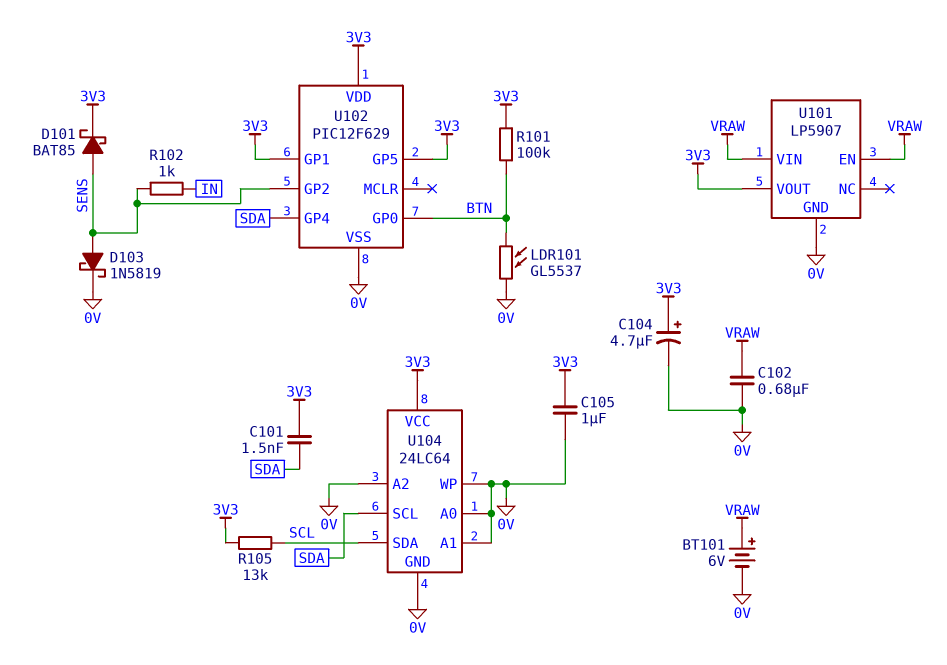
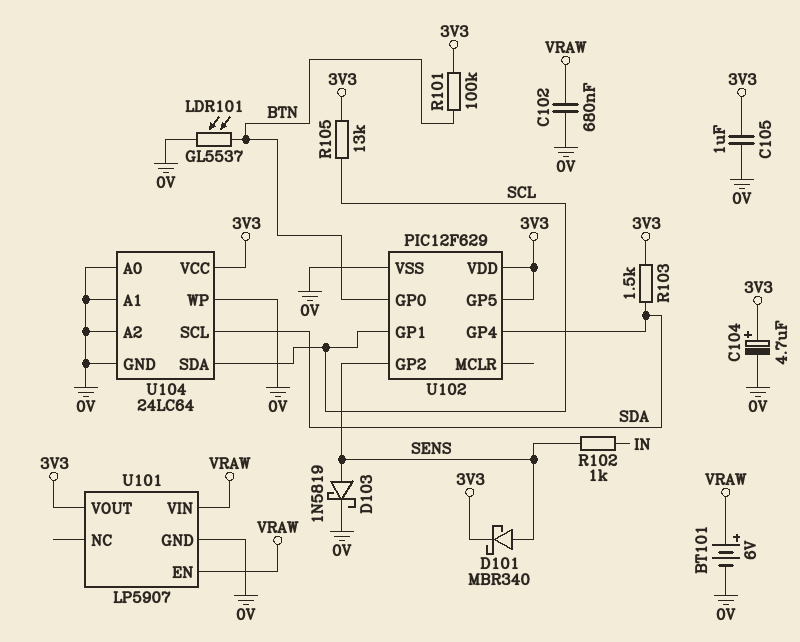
C101: 1.5nF (3V3, SDA) -> none
D101: schottky BAT85 (A SENS, K 3V3) -> schottky MBR340 (A SENS, K 3V3)
R103: none -> 1.5k (3V3, SDA)
U102 pin GP1: 3V3 -> SCL

